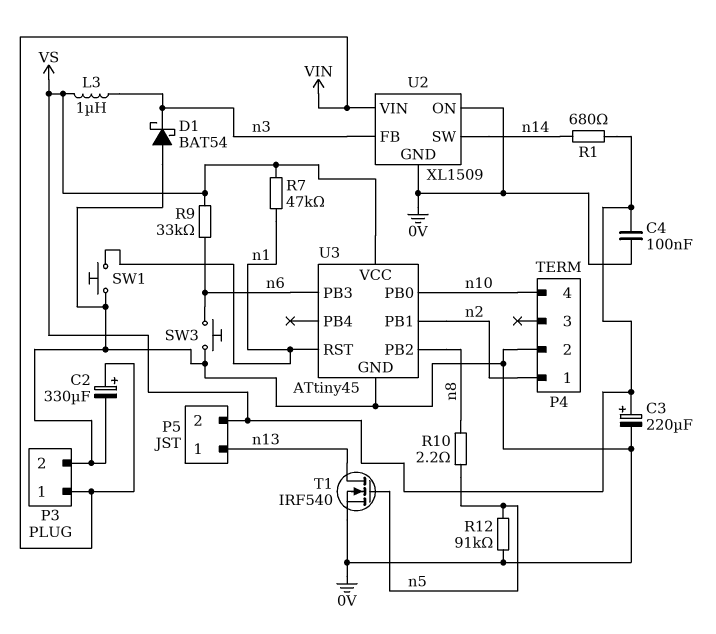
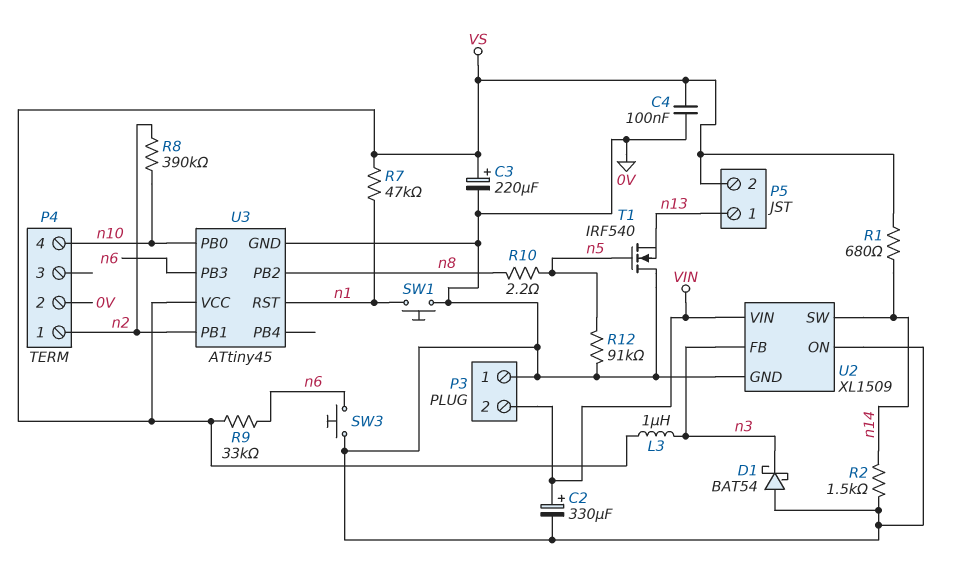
P3 pin 1: VIN -> 0V
P3 pin 2: 0V -> VIN
R2: none -> 1.5k (0V, n14)
R8: none -> 390k (n2, n10)
T1: NMOS IRF540 (G n5, D n13, S 0V) -> NMOS IRF540 (G n5, D 0V, S n13)

